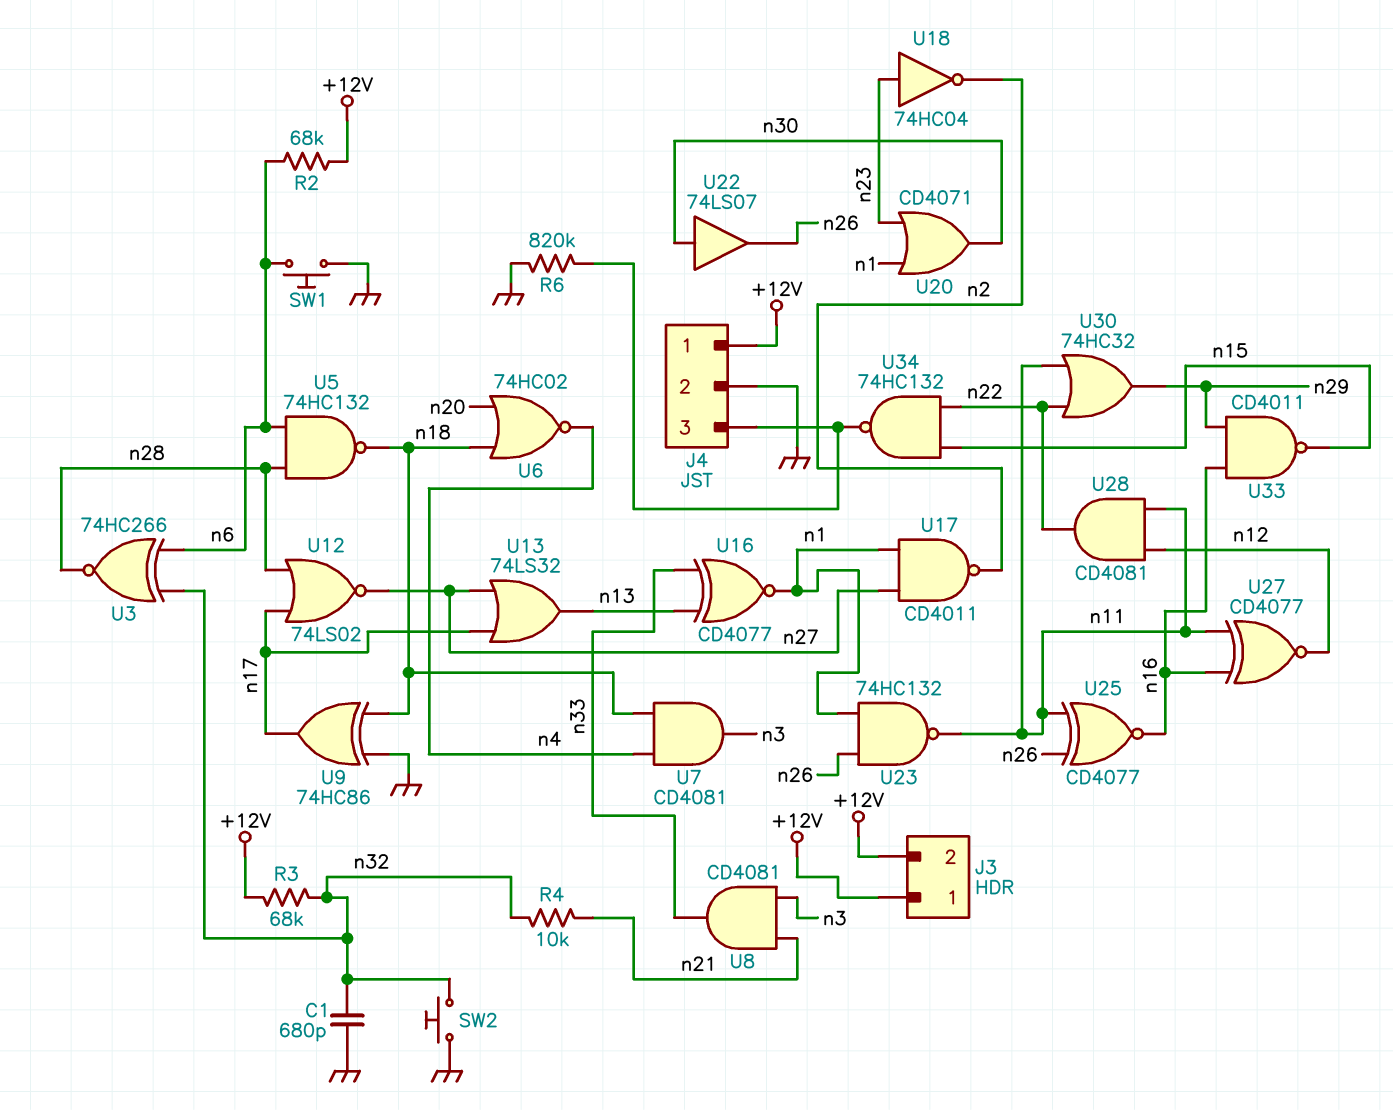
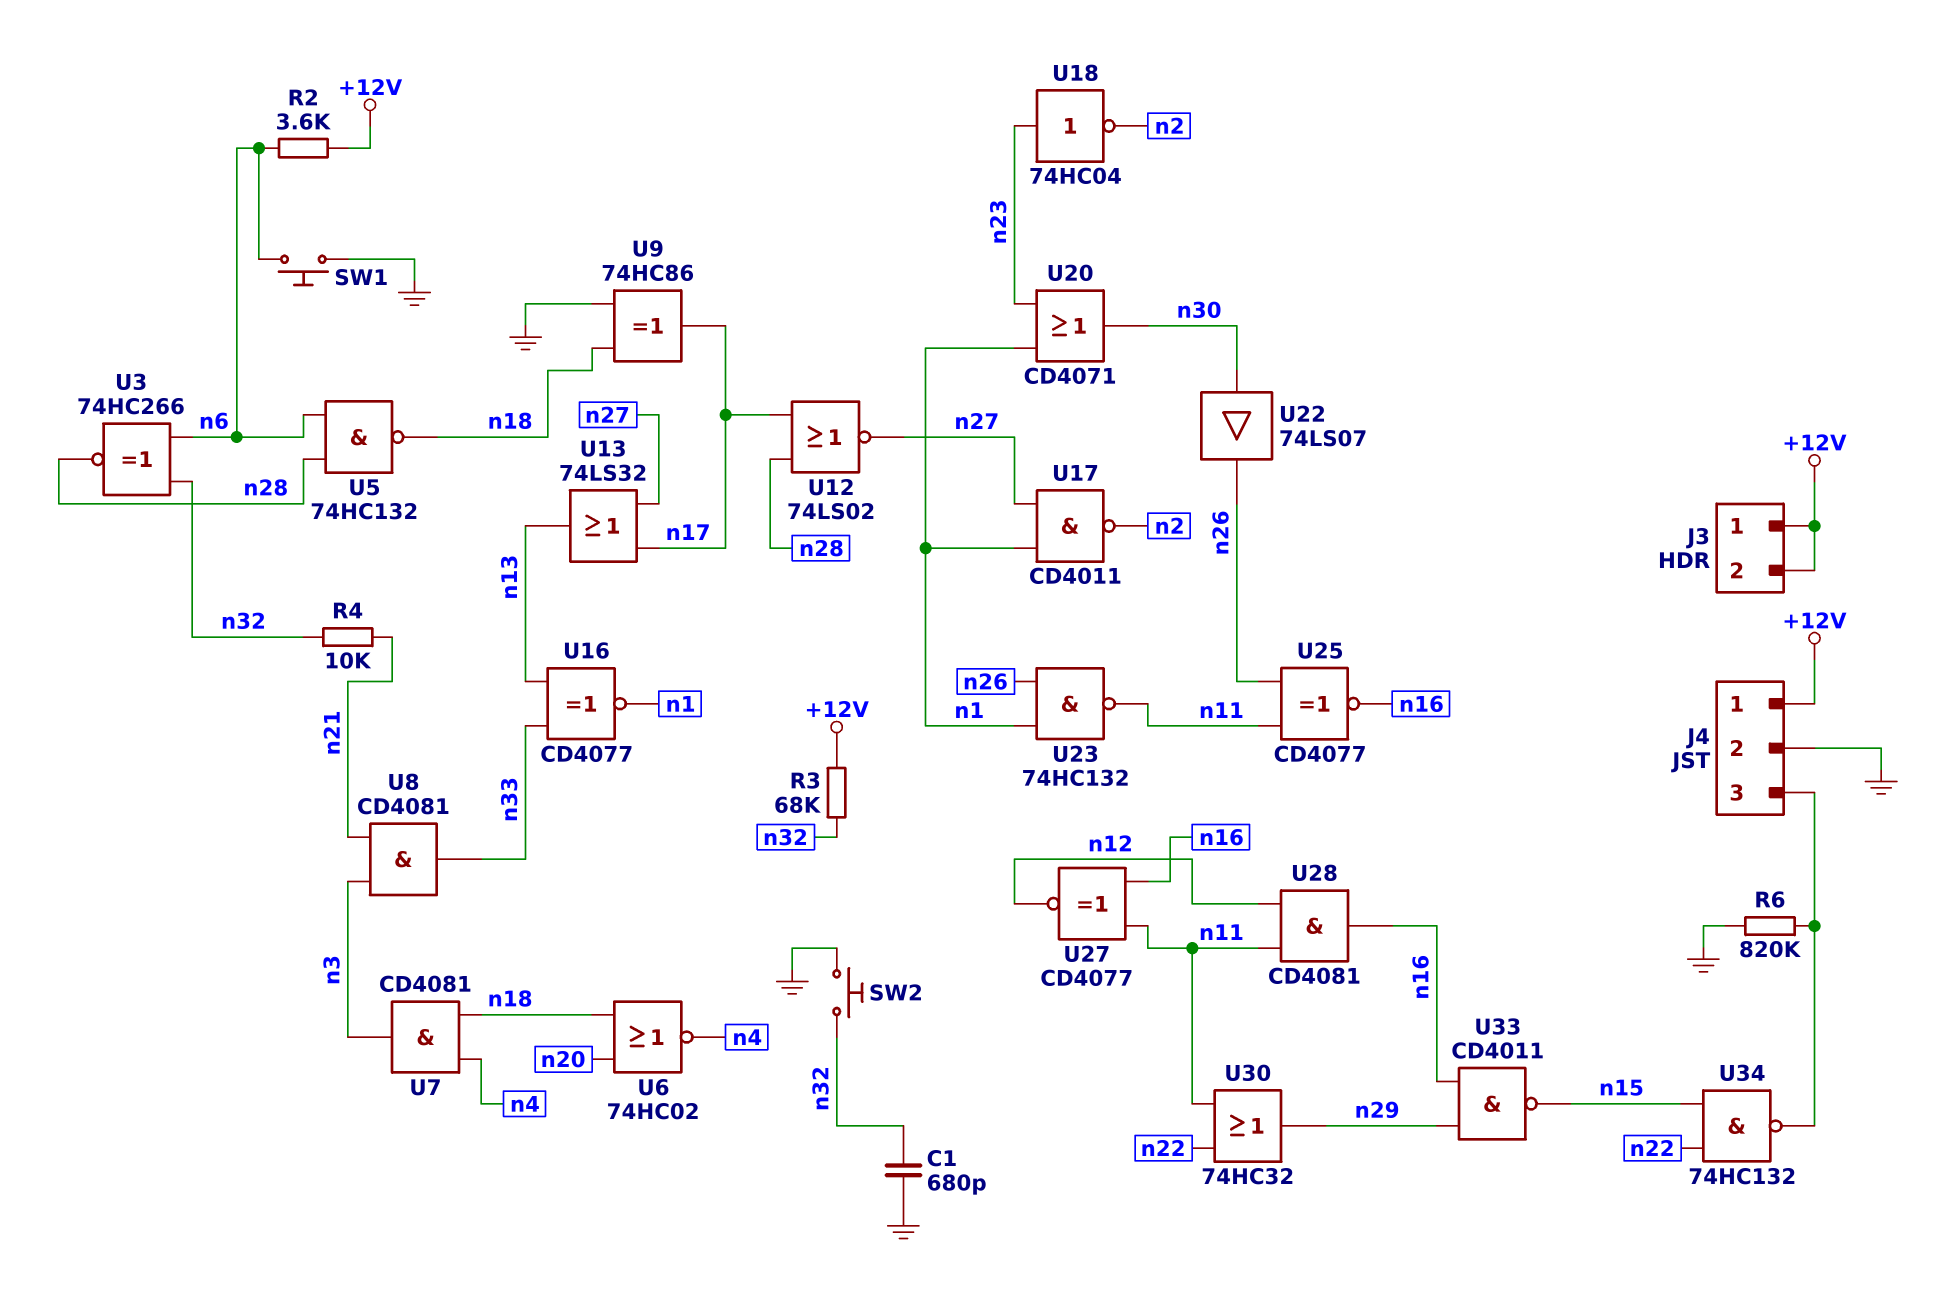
R2: 68k (+12V, n6) -> 3.6k (+12V, n6)
U28: AND CD4081 (in n11, in n12, out n22) -> AND CD4081 (in n11, in n12, out n16)

